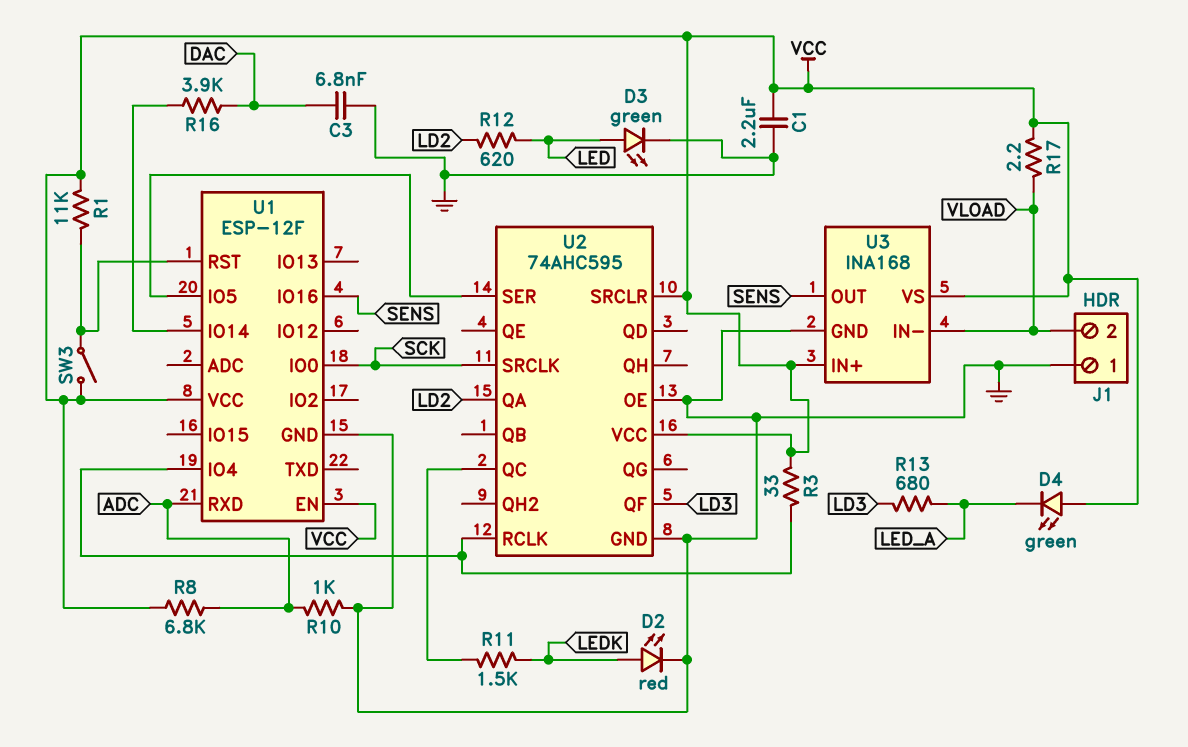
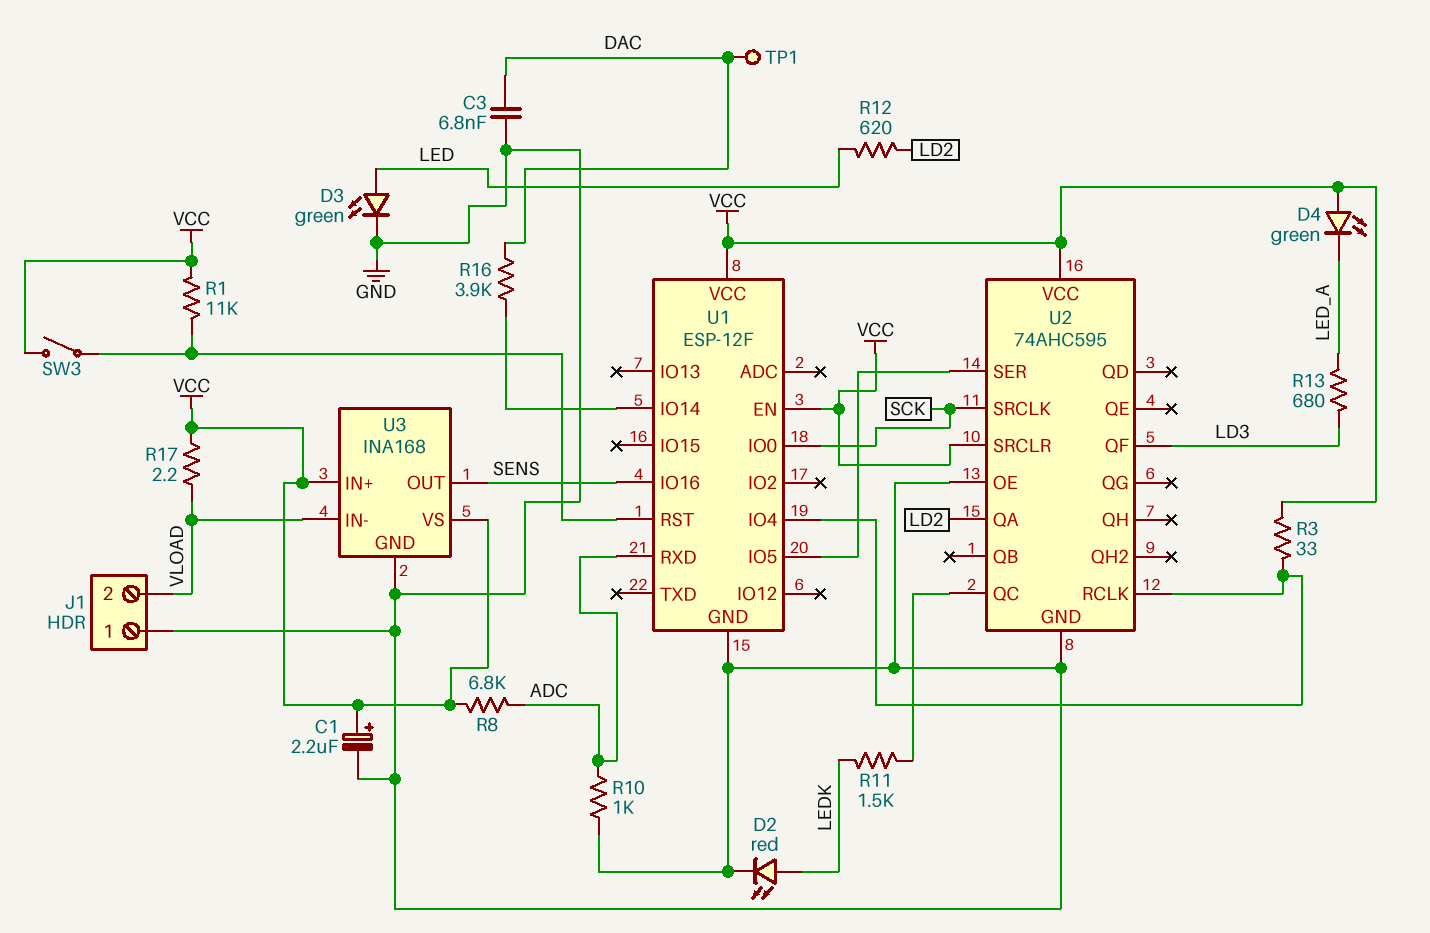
C1: 2.2uF (GND, VCC) -> 2.2uF (plus VCC, minus GND)
TP1: none -> test point (DAC)

